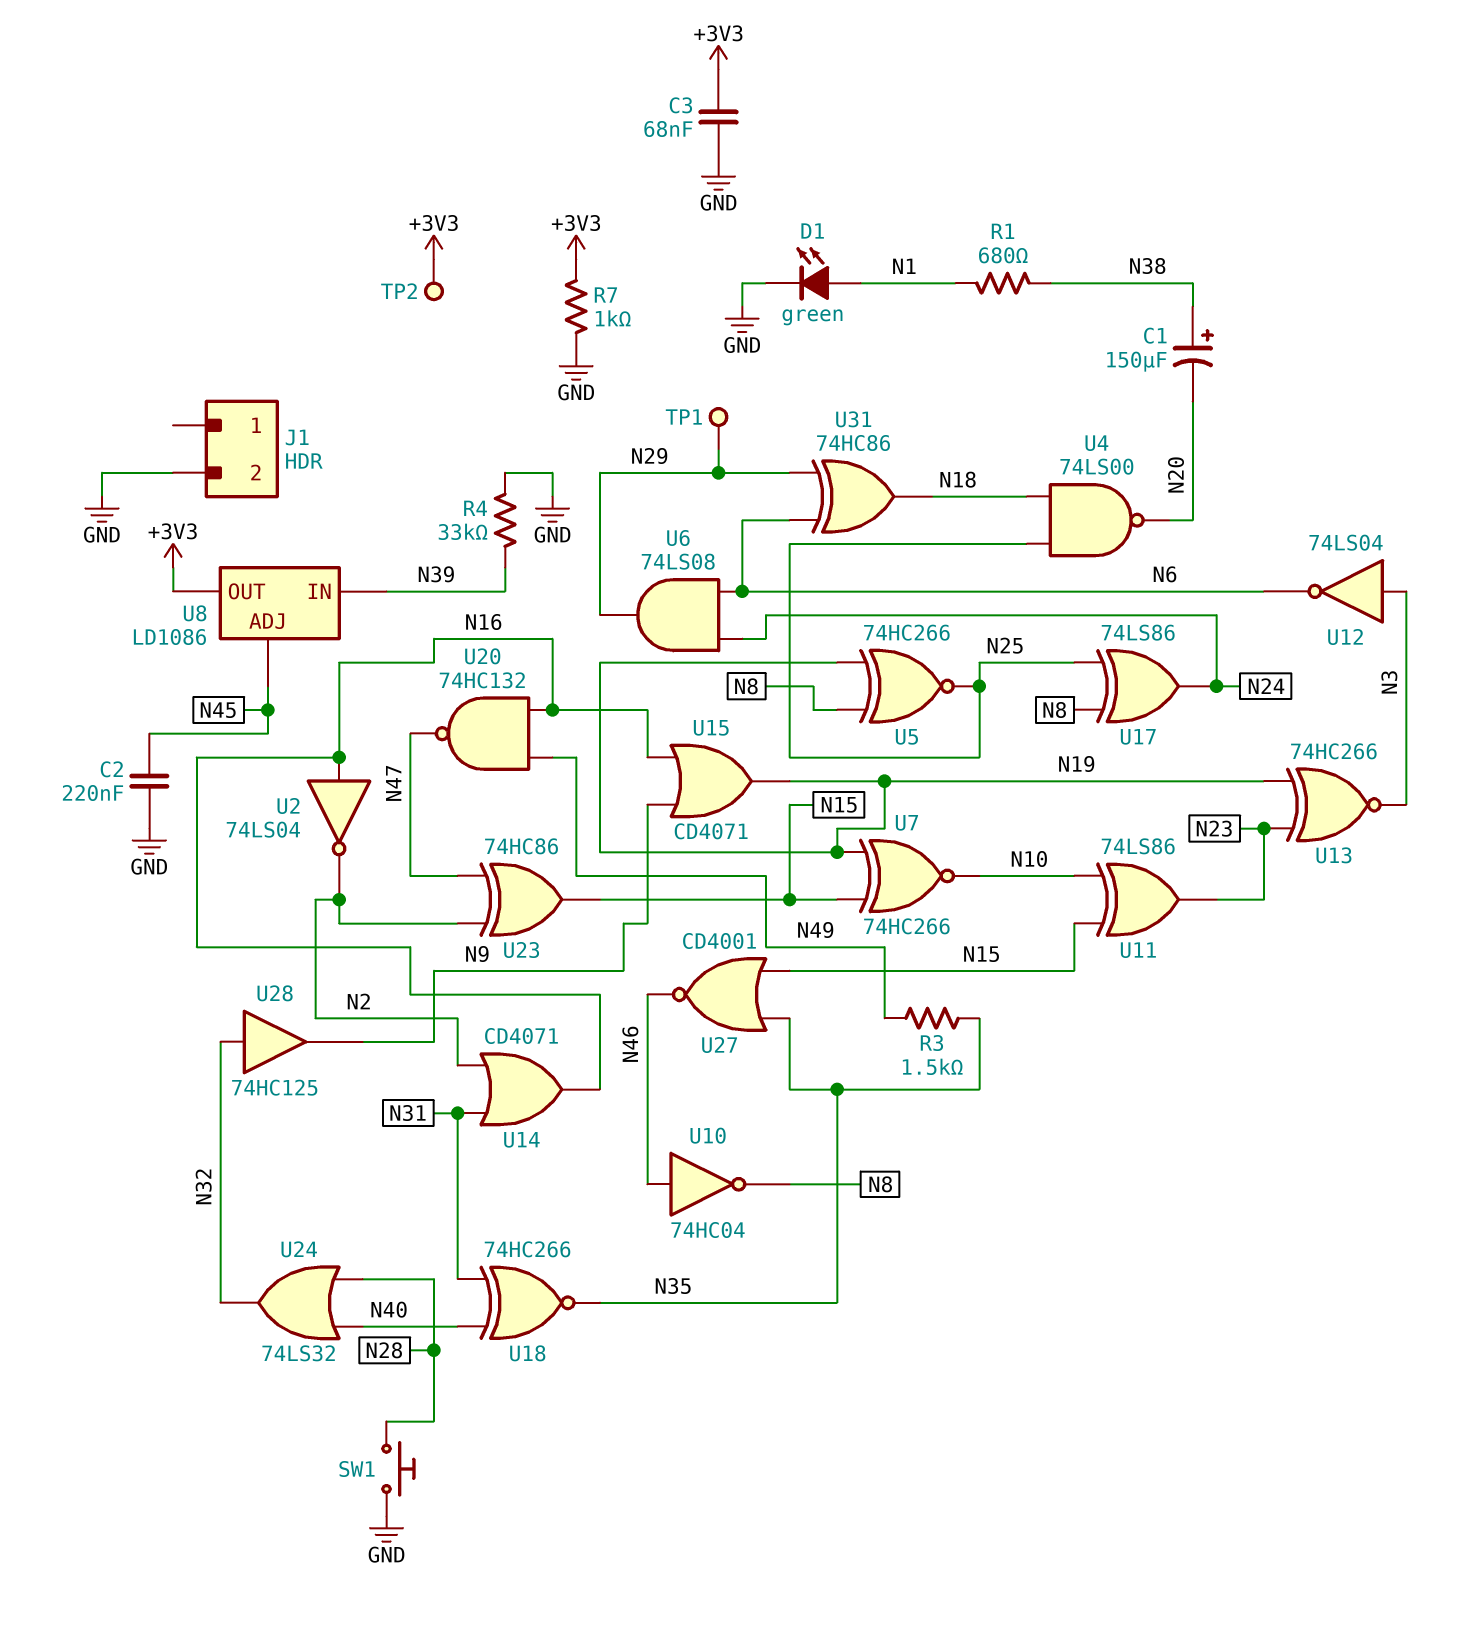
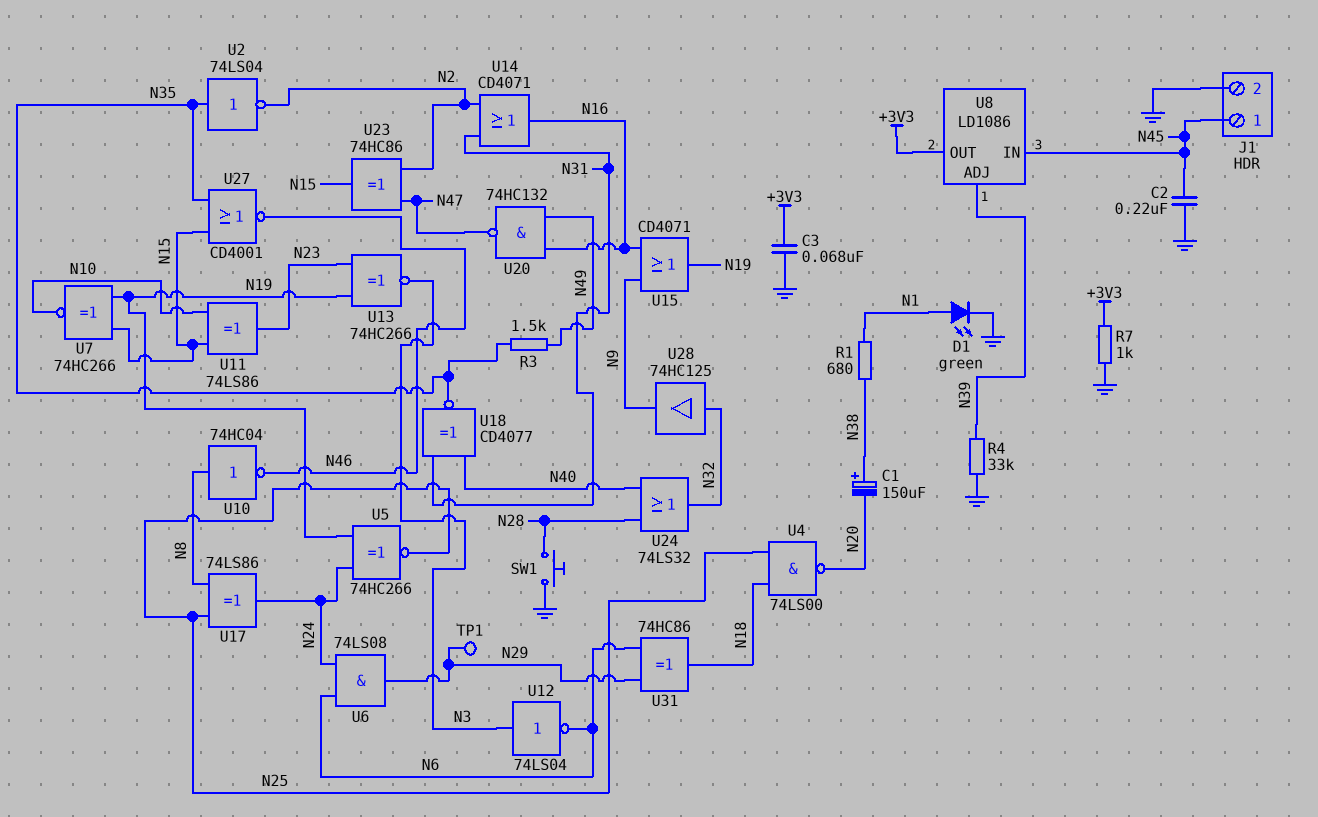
J1 pin 1: none -> N45
TP2: test point (+3V3) -> none
U2: NOT 74LS04 (in N16, out N2) -> NOT 74LS04 (in N35, out N2)
U5: XNOR 74HC266 (in N8, in N19, out N25) -> XNOR 74HC266 (in N19, in N24, out N25)
U8 pin ADJ: N45 -> N39
U8 pin IN: N39 -> N45
U10: NOT 74HC04 (in N46, out N8) -> NOT 74HC04 (in N8, out N46)
U18: XNOR 74HC266 (in N31, in N40, out N35) -> XNOR CD4077 (in N31, in N40, out N35)

